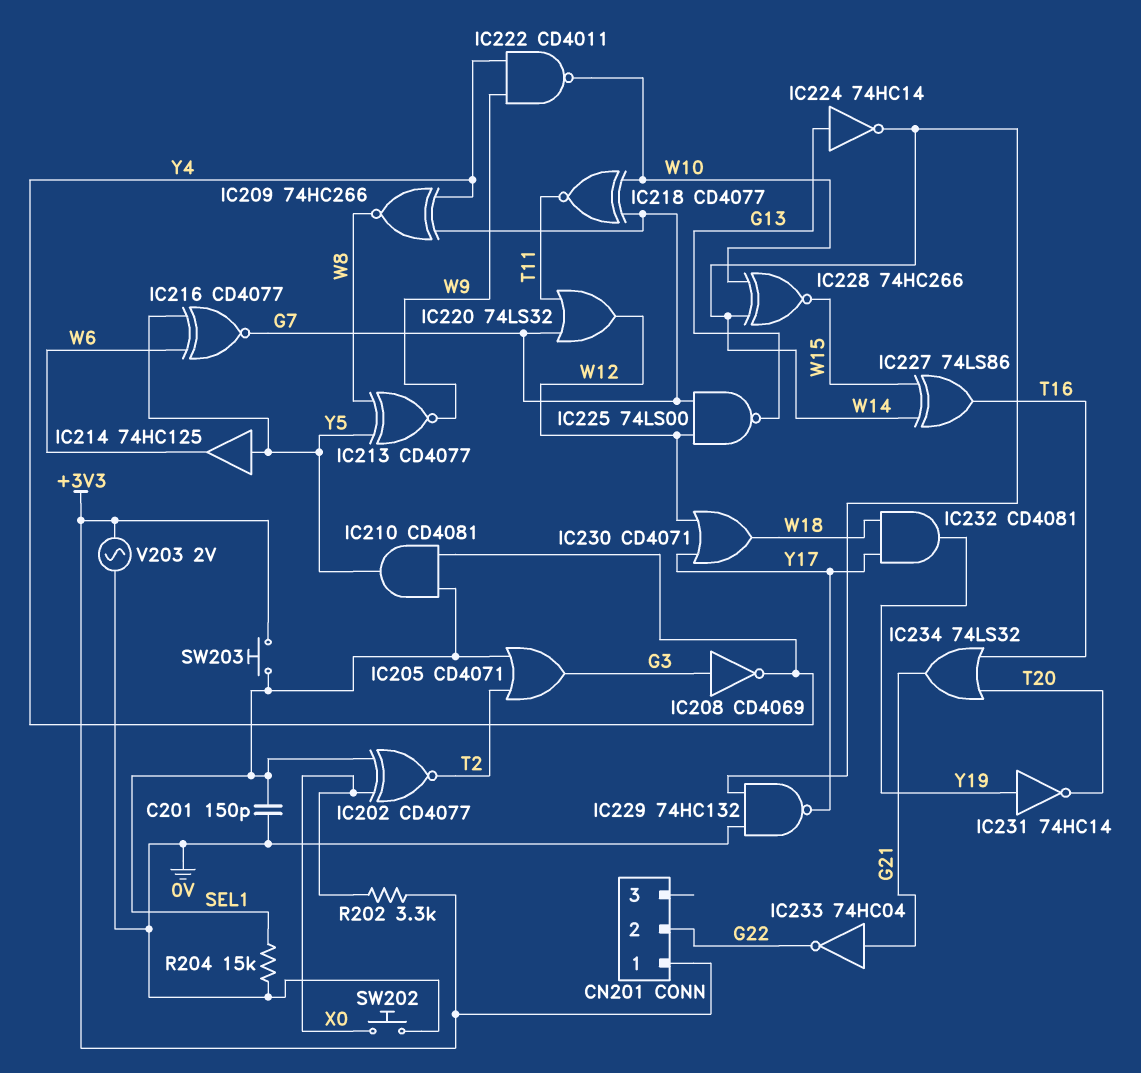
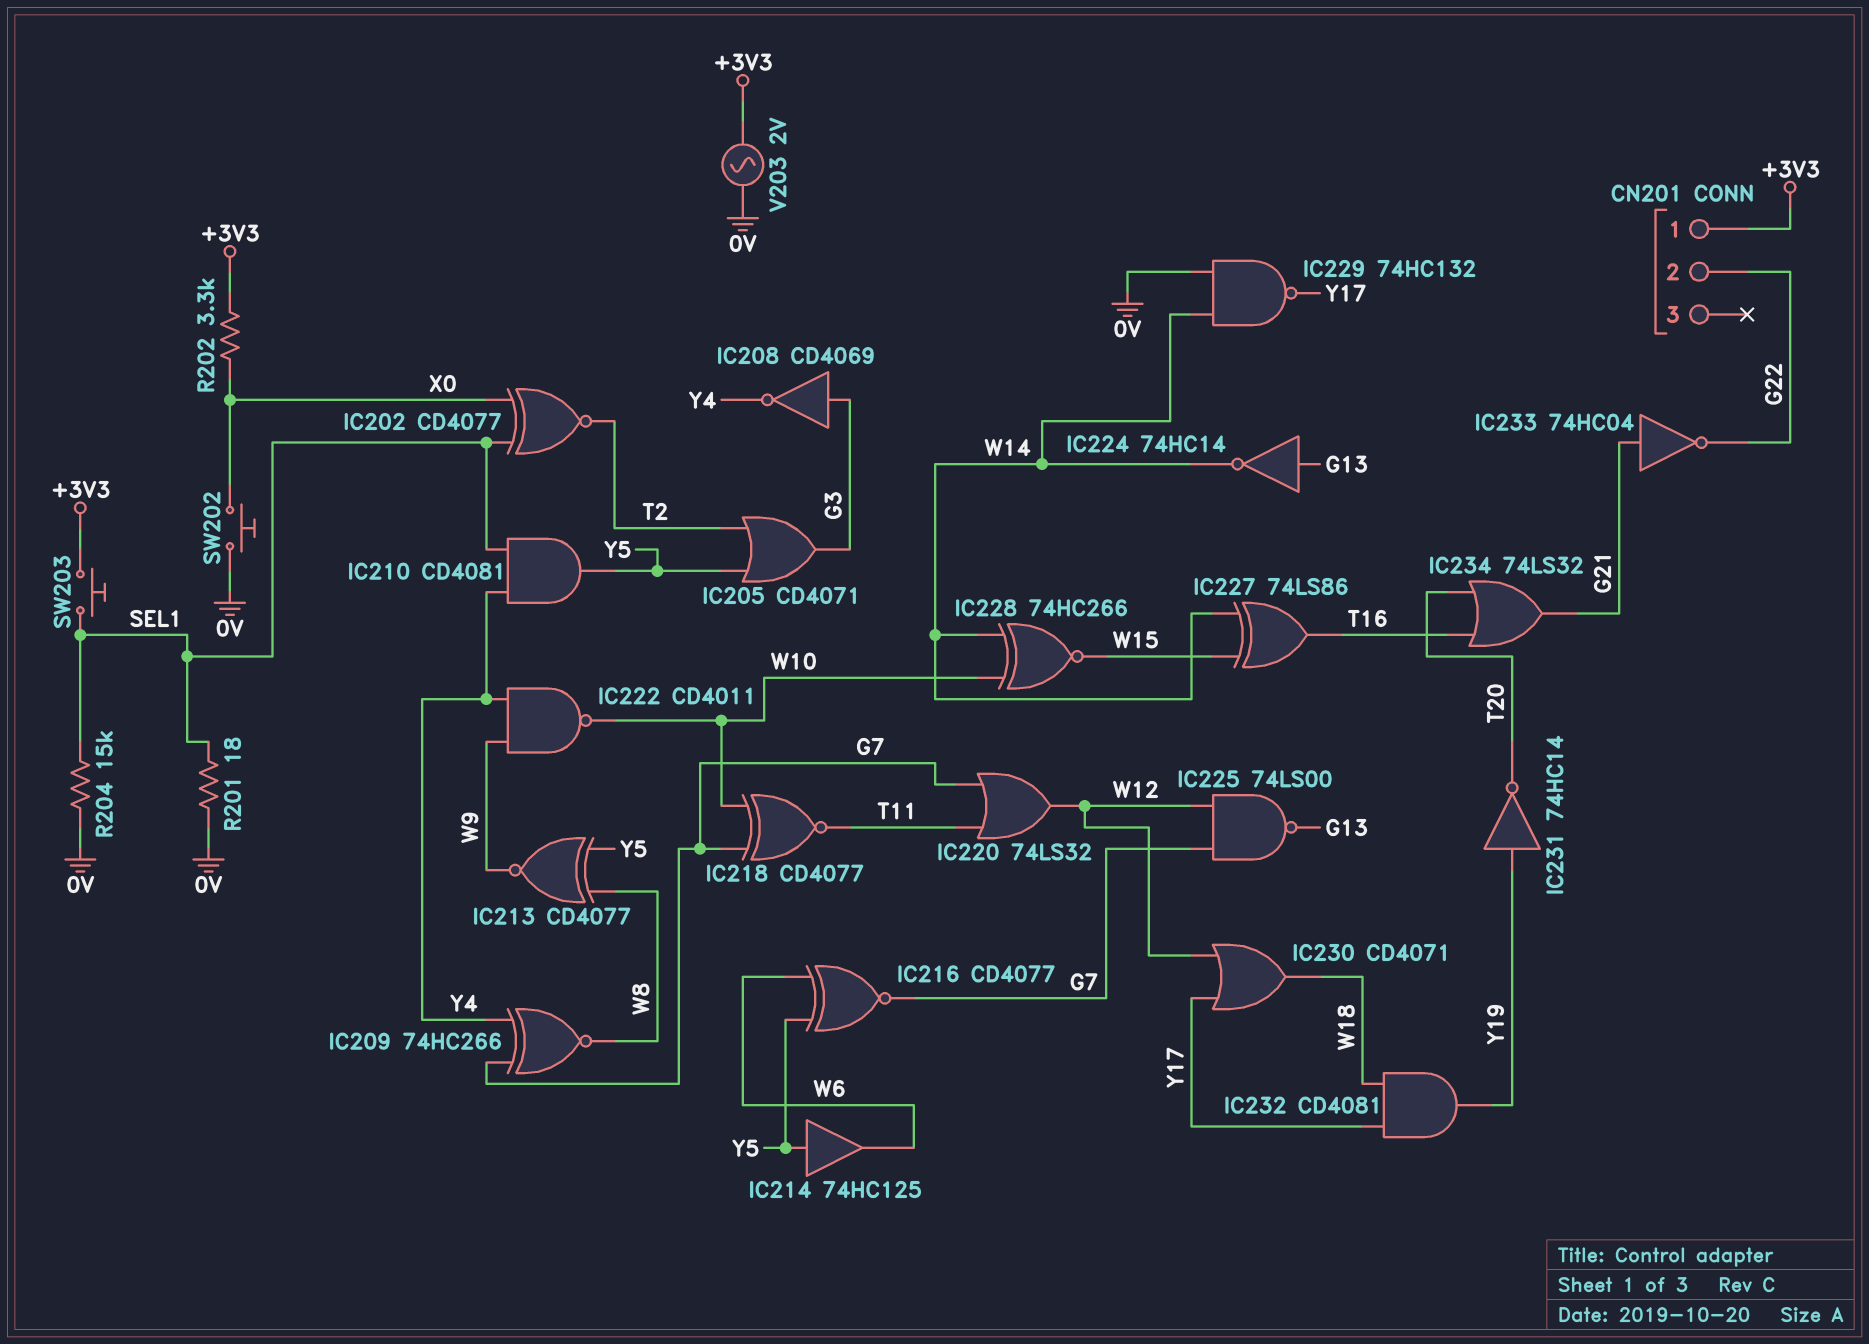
C201: 150pF (0V, SEL1) -> none
IC205: OR CD4071 (in SEL1, in T2, out G3) -> OR CD4071 (in T2, in Y5, out G3)
R201: none -> 18 (0V, SEL1)

